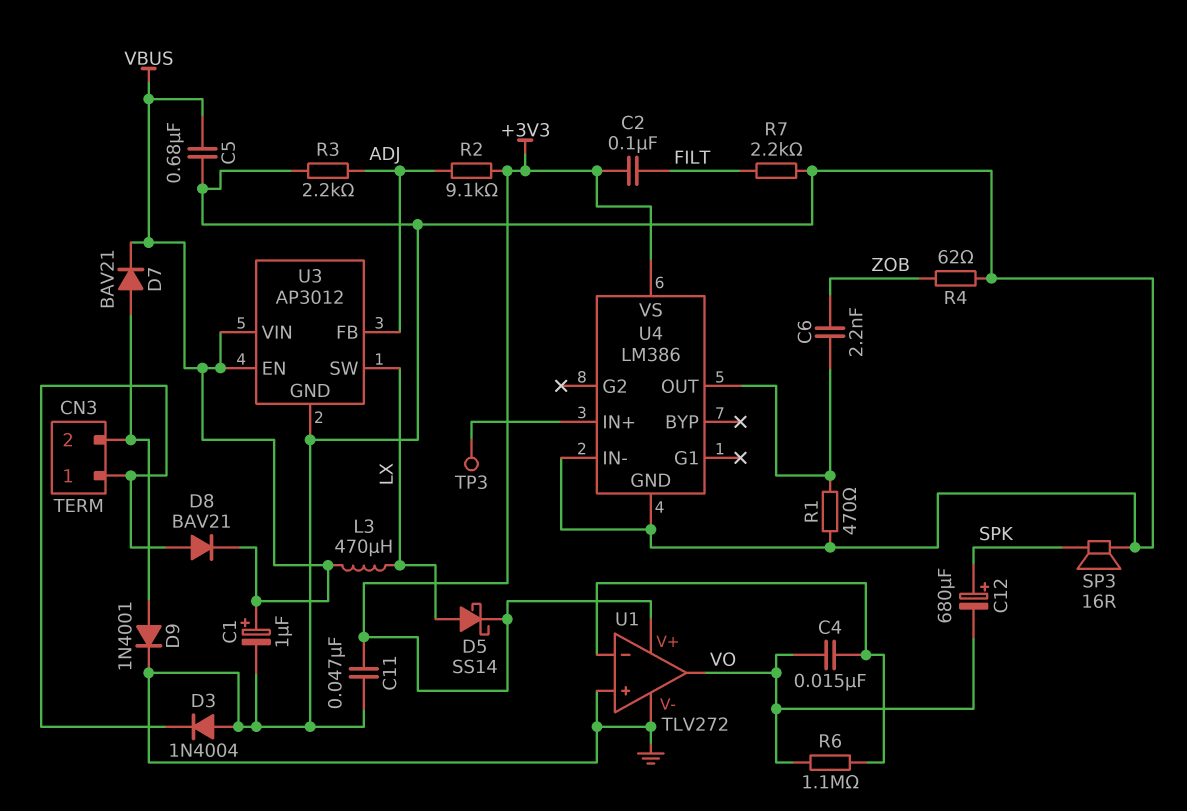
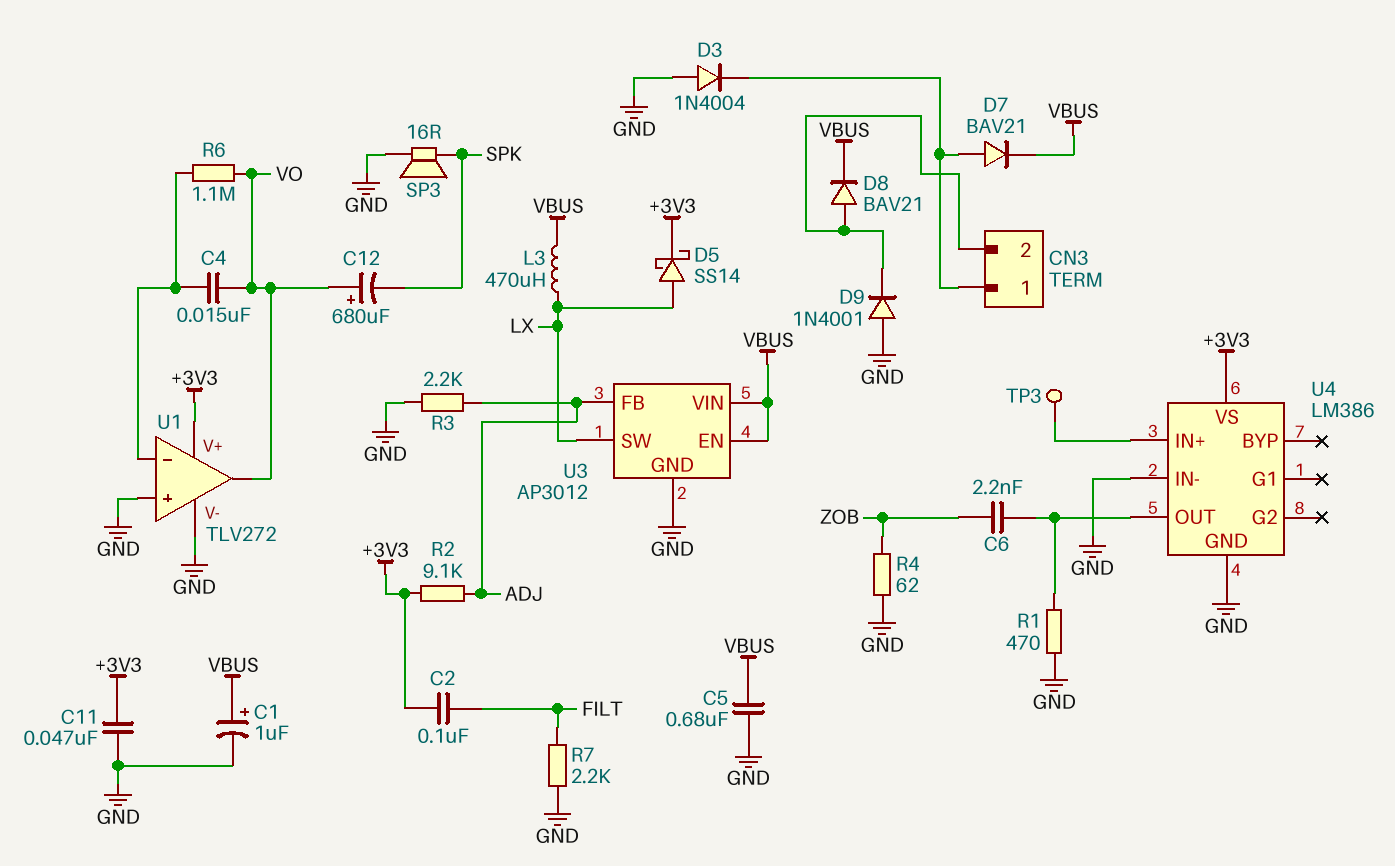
C12: 680uF (plus SPK, minus VO) -> 680uF (plus VO, minus SPK)
D7: diode BAV21 (A CN3/2, K VBUS) -> diode BAV21 (A CN3/1, K VBUS)
D8: diode BAV21 (A CN3/1, K VBUS) -> diode BAV21 (A CN3/2, K VBUS)
D9: diode 1N4001 (A CN3/2, K GND) -> diode 1N4001 (A GND, K CN3/2)

